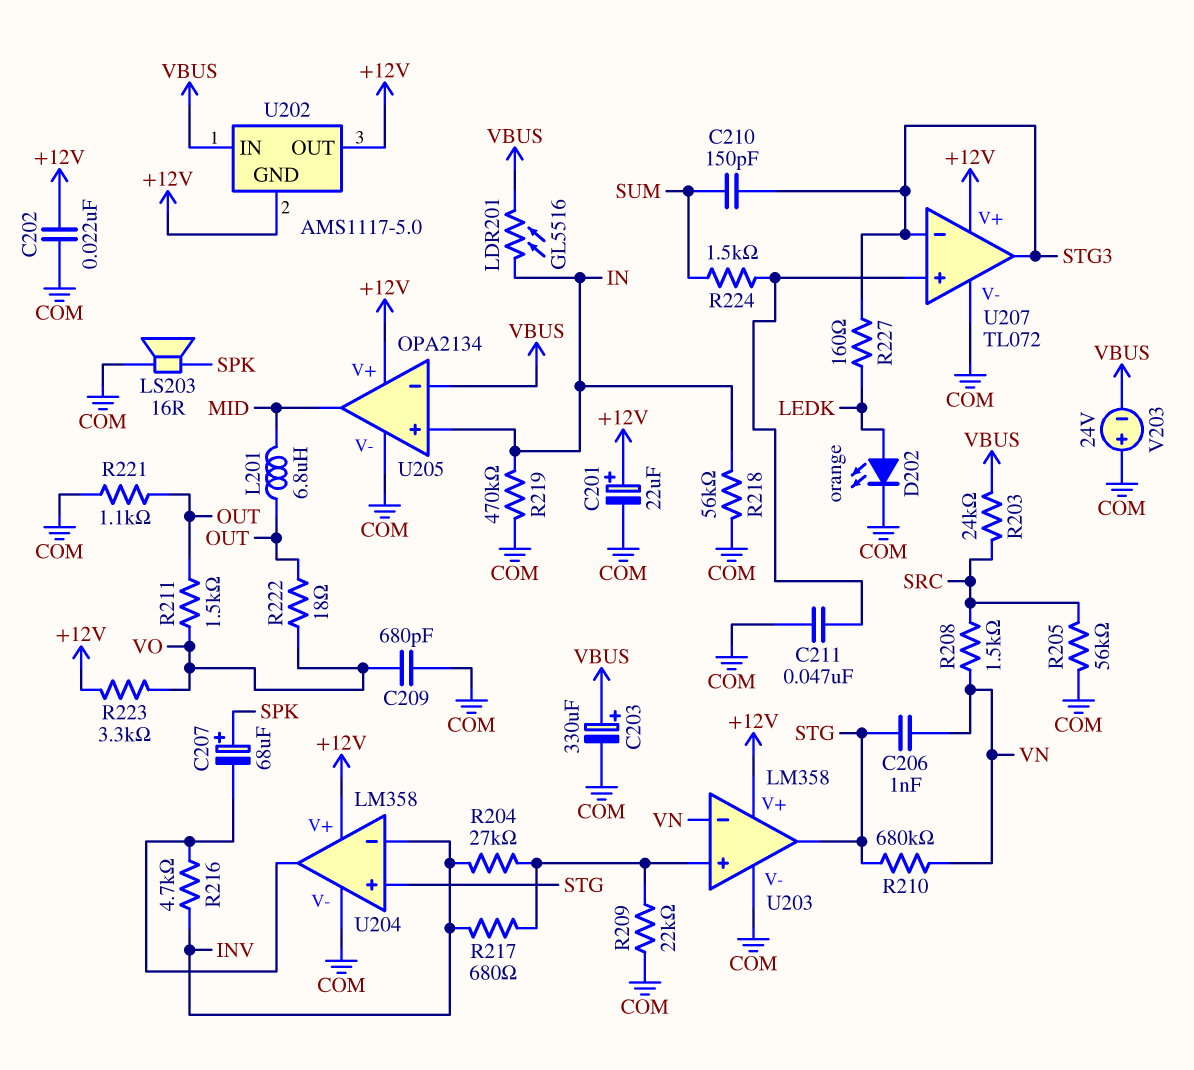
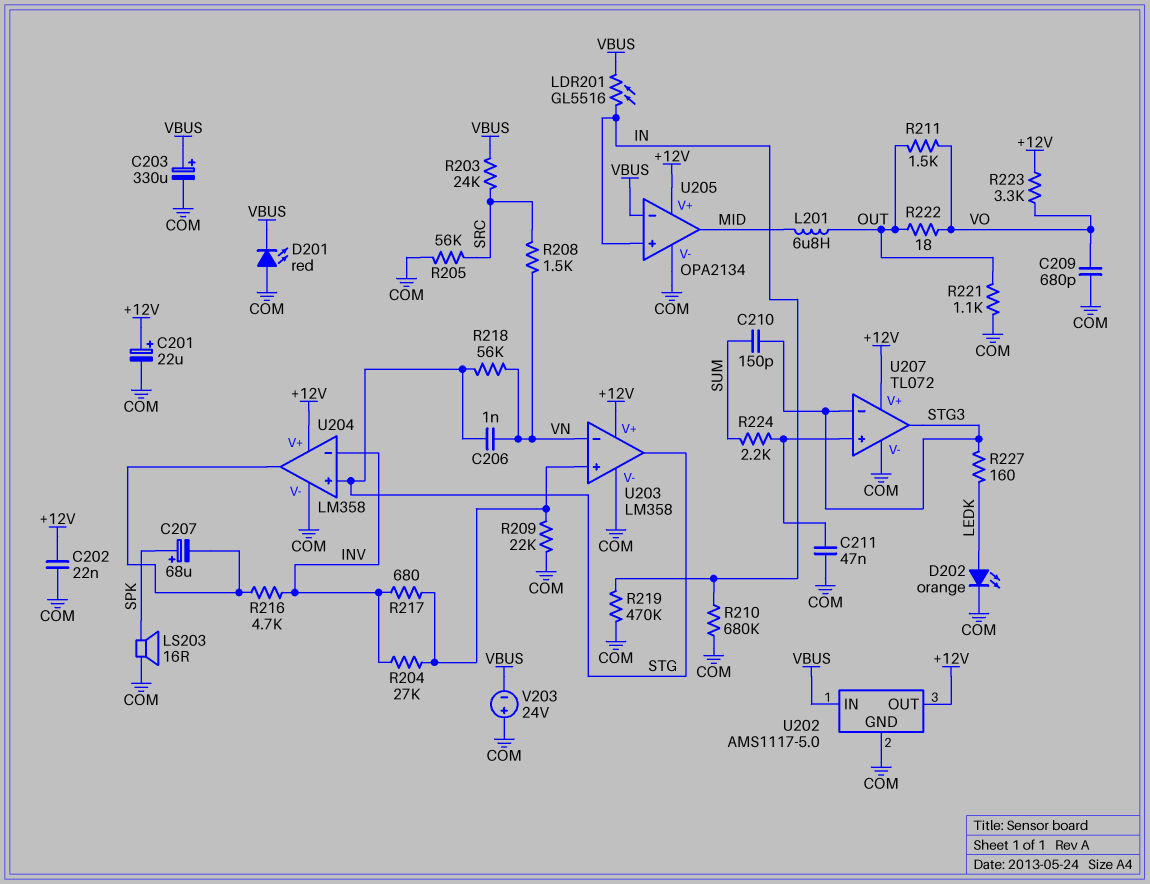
D201: none -> LED red (A COM, K VBUS)
R210: 680k (STG, VN) -> 680k (COM, IN)
R218: 56k (COM, IN) -> 56k (STG, VN)
R224: 1.5k (SUM, U207/in+) -> 2.2k (SUM, U207/in+)
U202 pin GND: +12V -> COM

